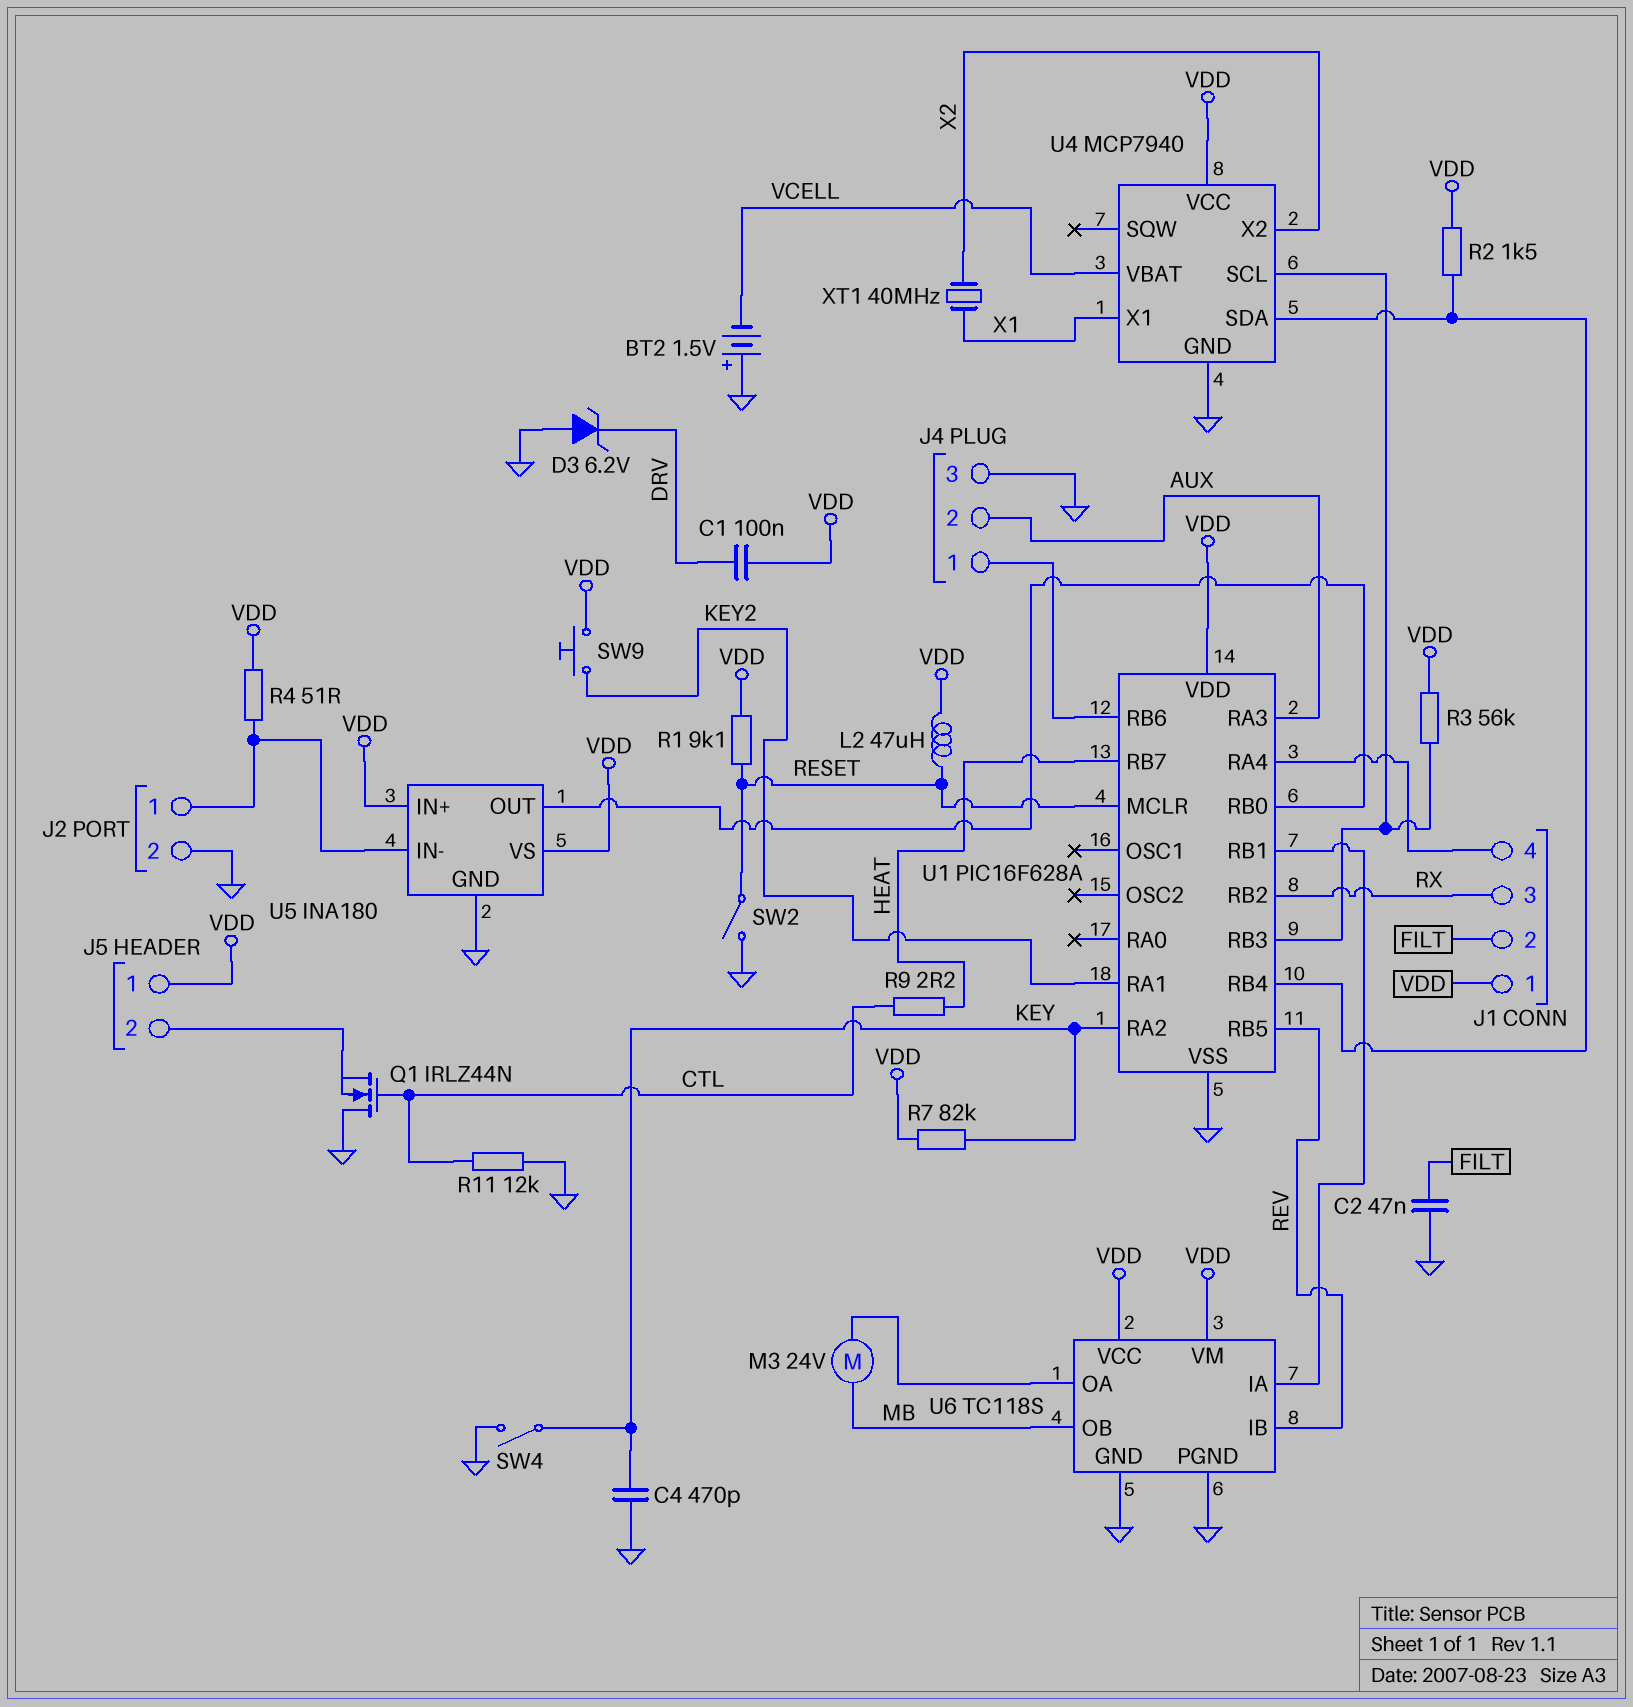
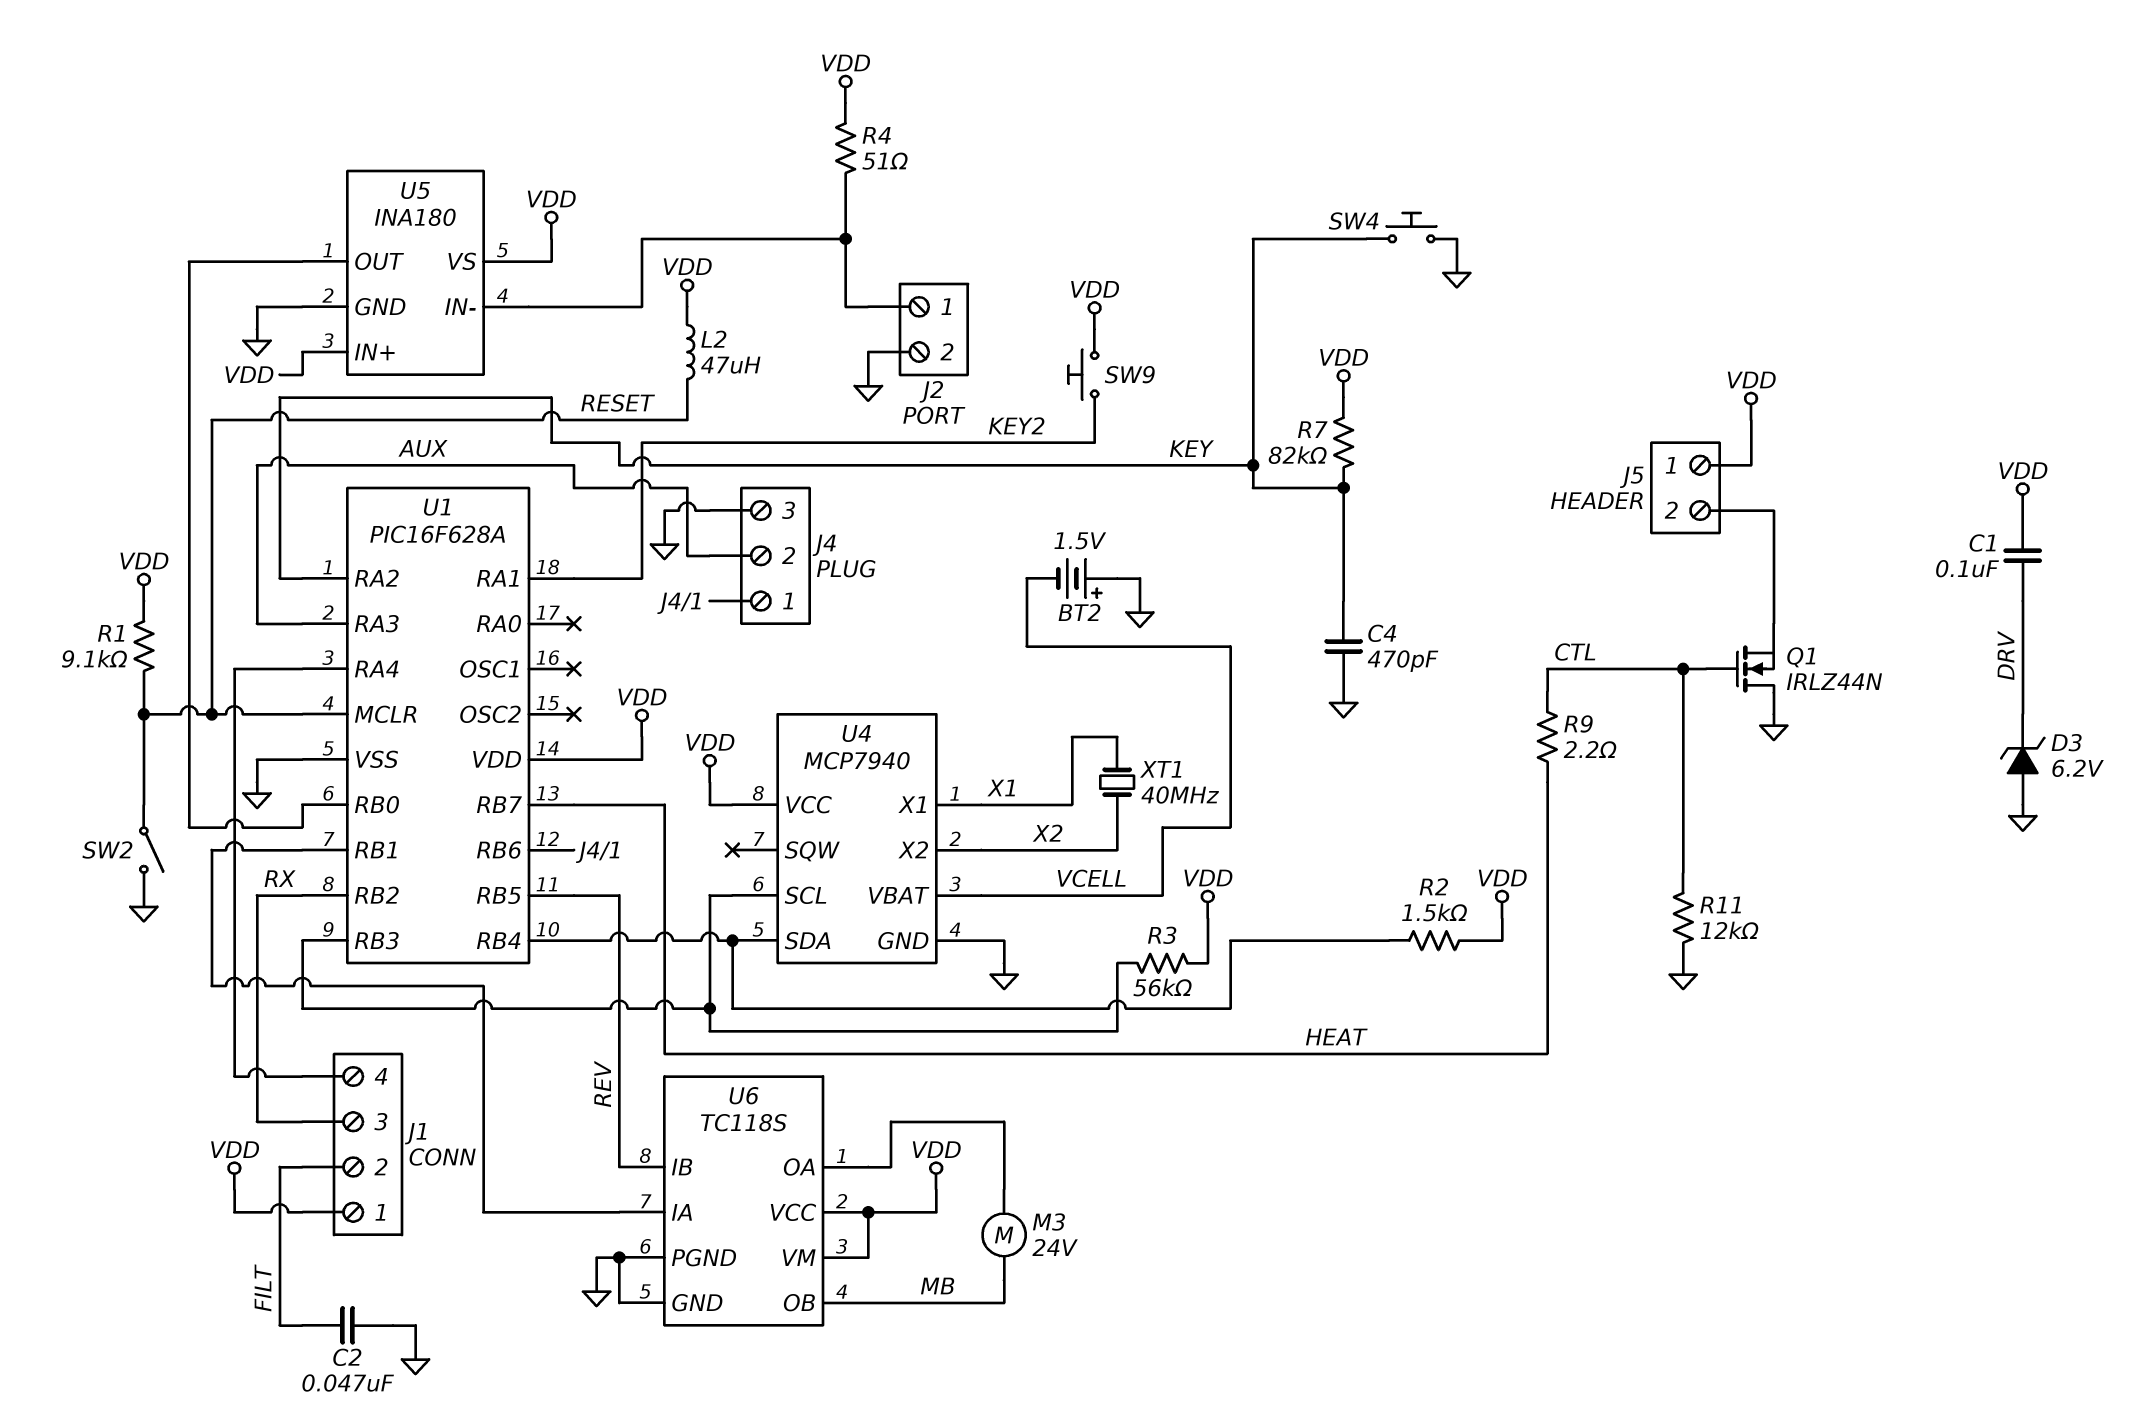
SW4: switch (GND, KEY) -> button (GND, KEY)

